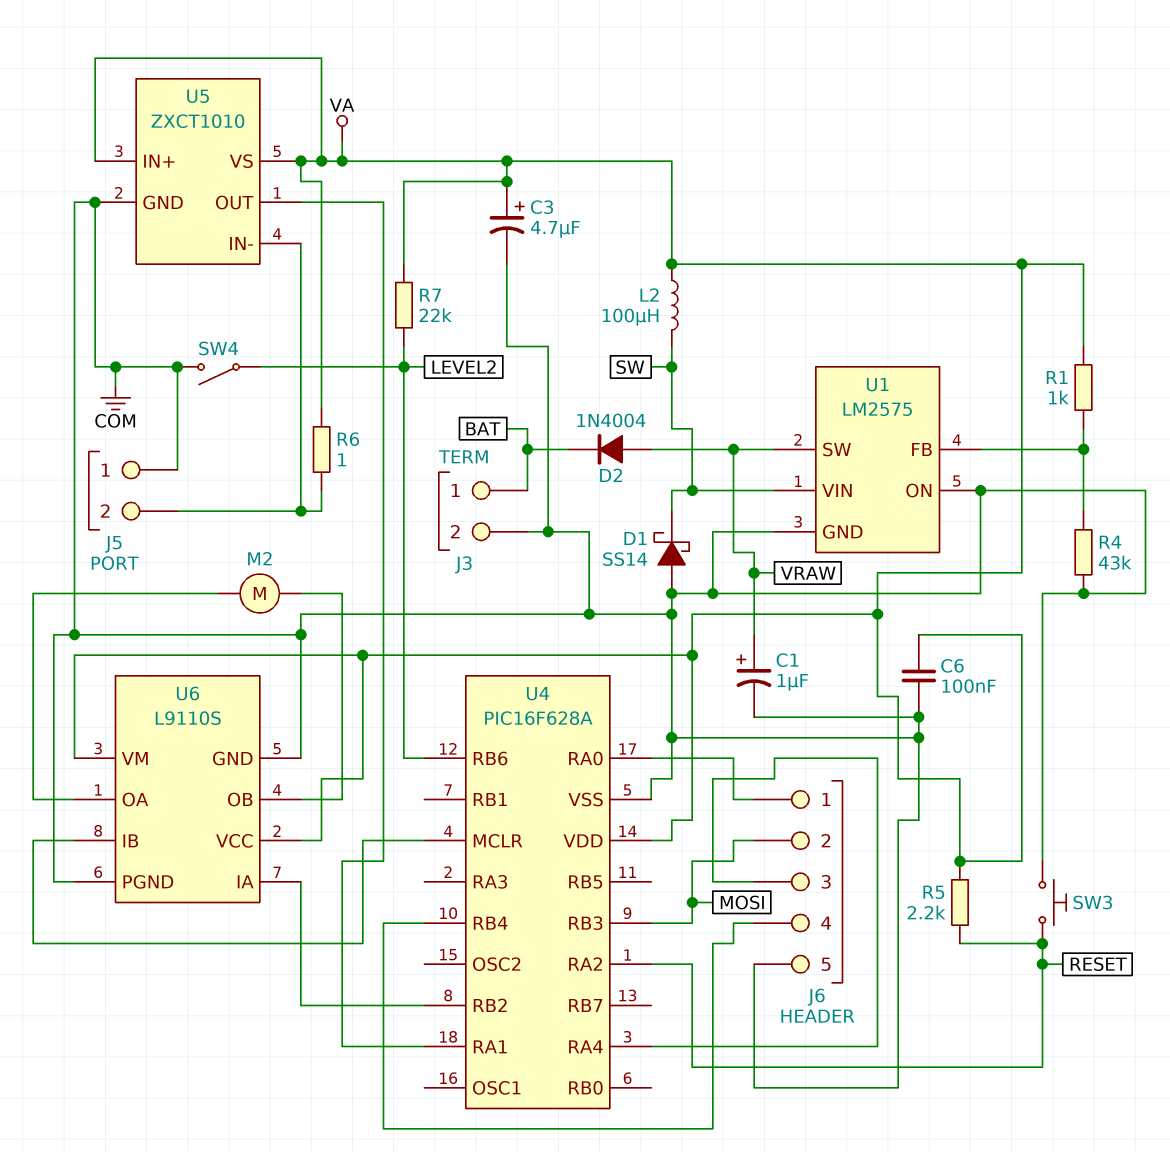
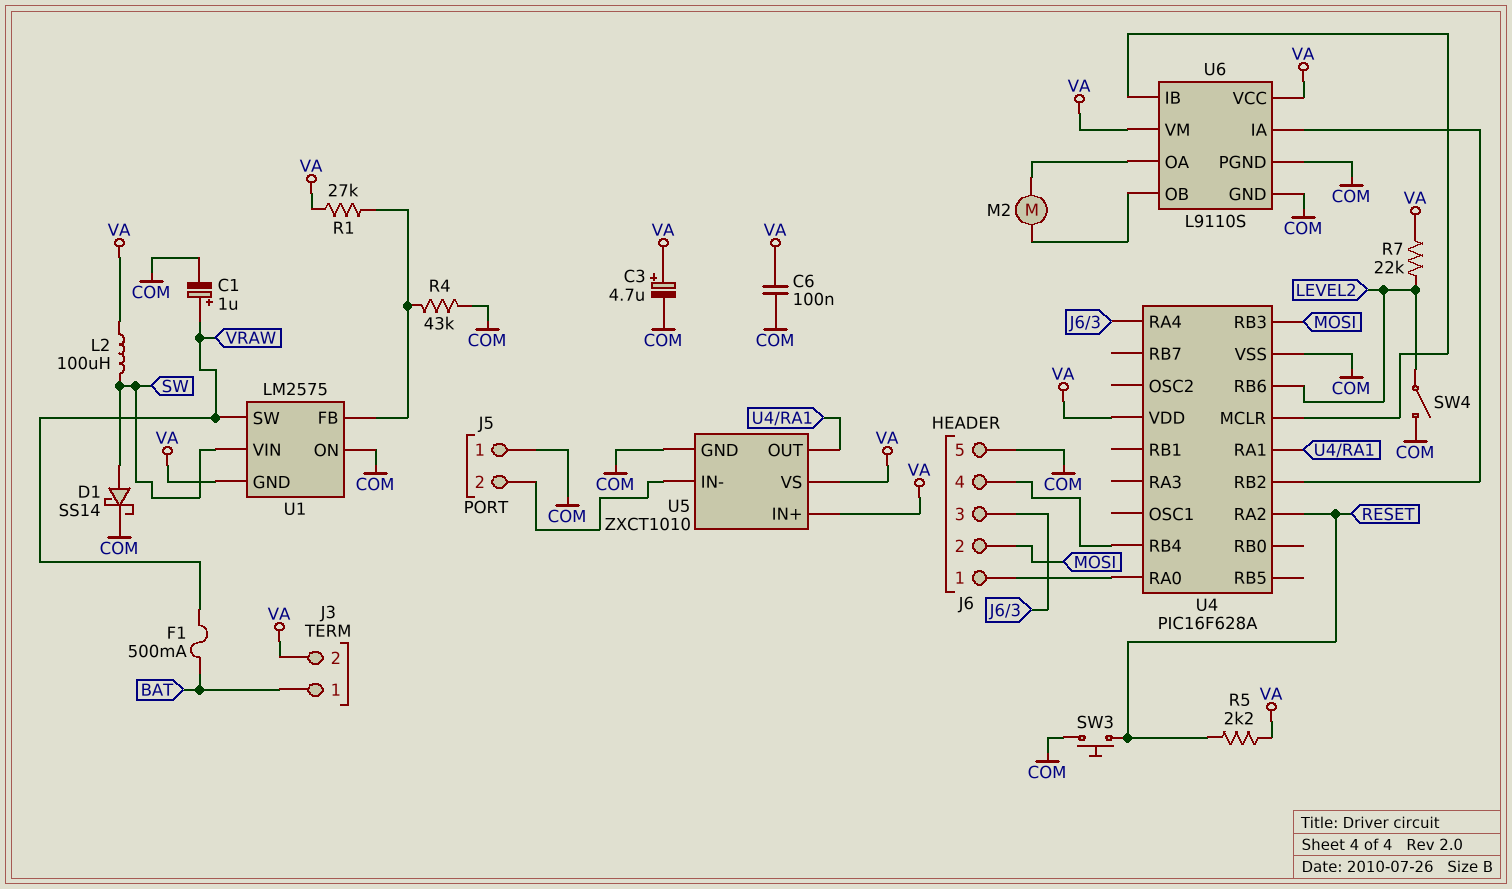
D1: schottky SS14 (A COM, K SW) -> schottky SS14 (A SW, K COM)
D2: diode 1N4004 (A VRAW, K BAT) -> none
F1: none -> 500mA (BAT, VRAW)
J3 pin 2: COM -> VA
R1: 1k (U1/FB, VA) -> 27k (U1/FB, VA)
R6: 1 (J5/2, VA) -> none
U1 pin GND: COM -> VA

